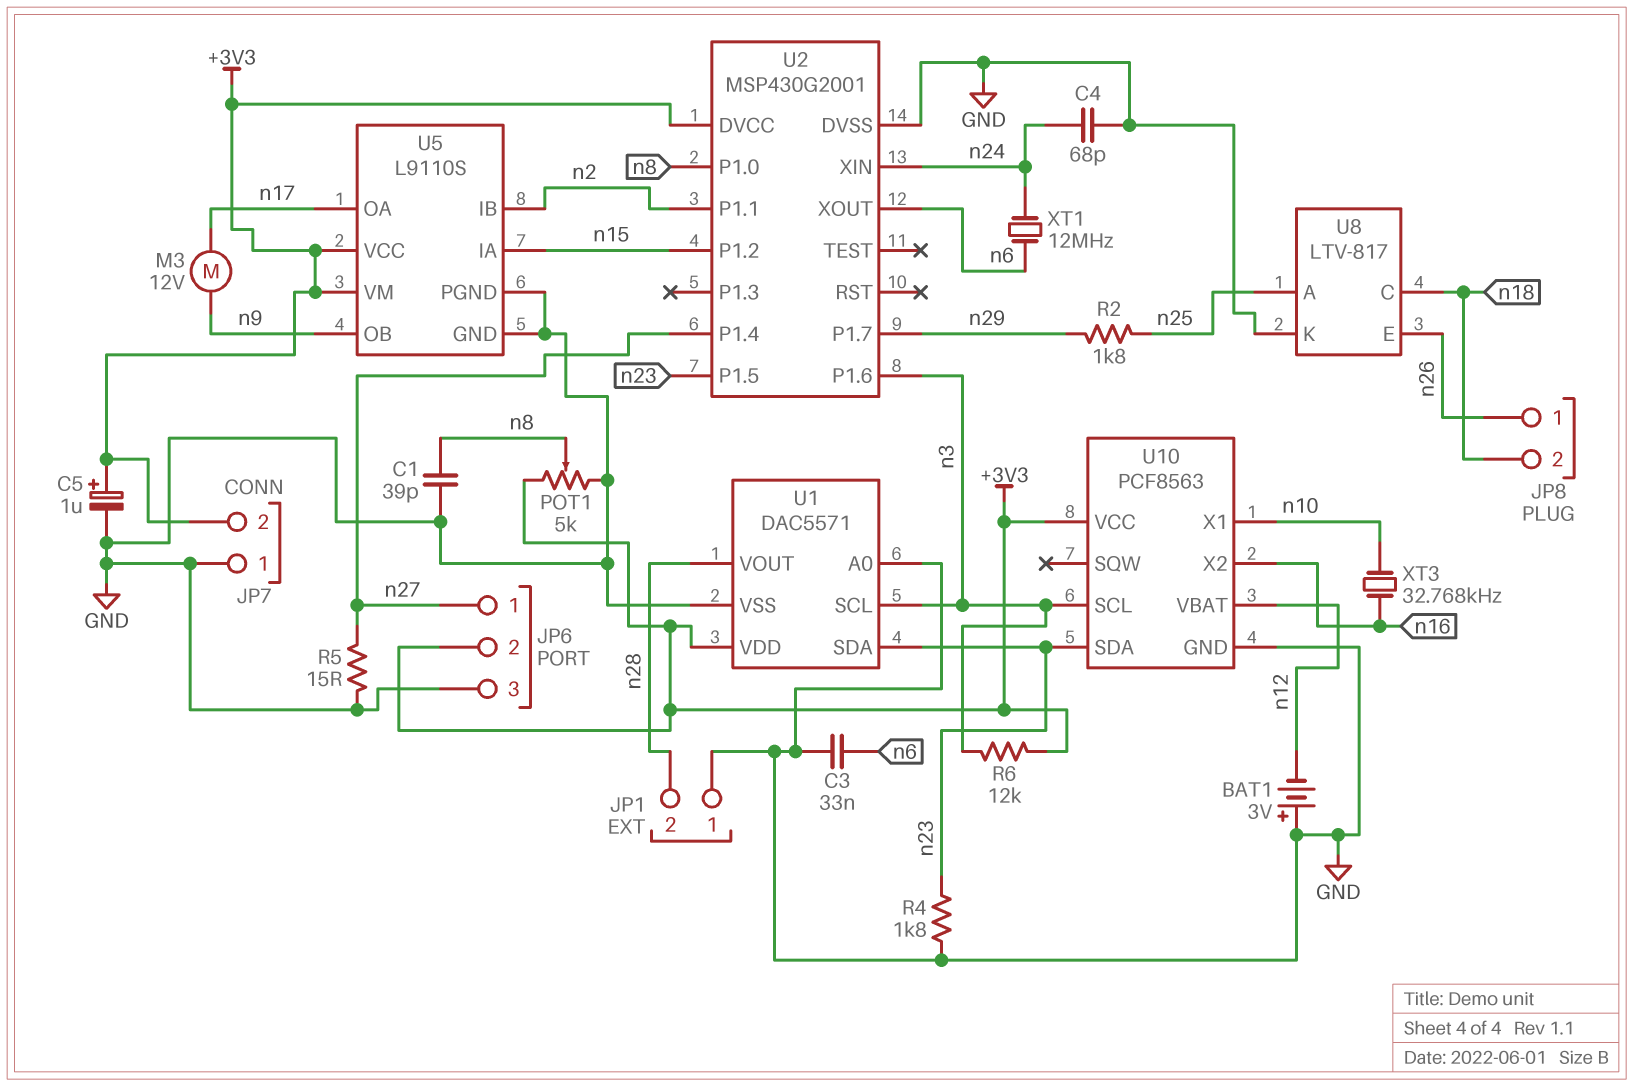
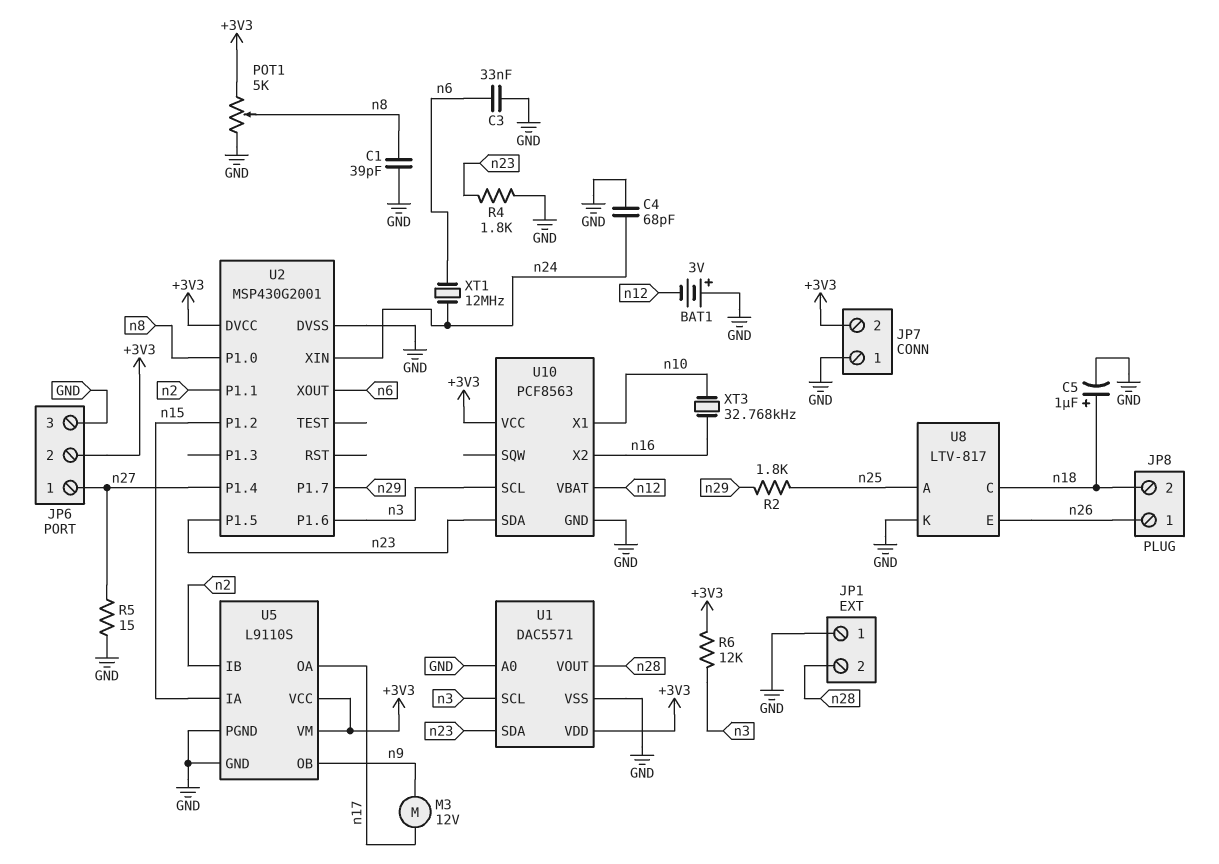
C5: 1uF (plus +3V3, minus GND) -> 1uF (plus n18, minus GND)

